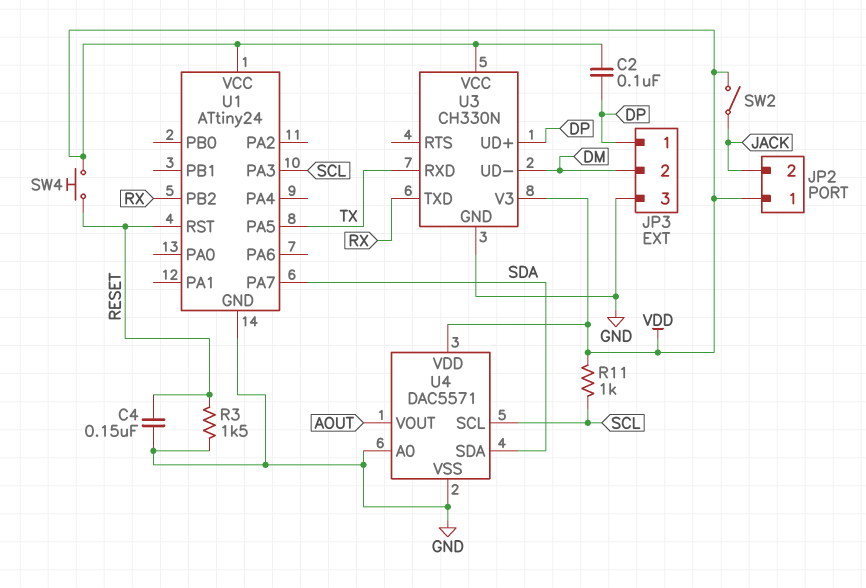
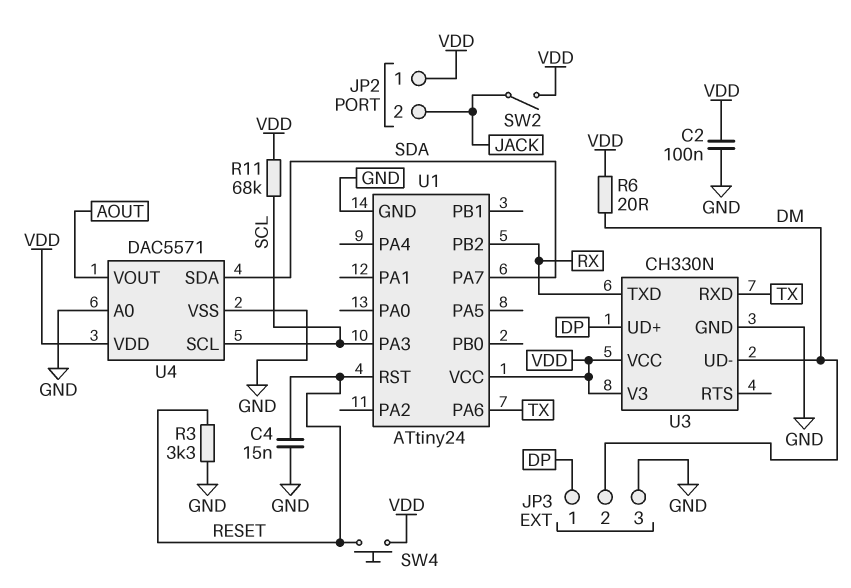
C2: 100nF (DP, VDD) -> 100nF (GND, VDD)
C4: 150nF (GND, RESET) -> 15nF (GND, RESET)
R3: 1.5k (GND, RESET) -> 3.3k (GND, RESET)
R6: none -> 20 (DM, VDD)
R11: 1k (SCL, VDD) -> 68k (SCL, VDD)
U1 pin PA5: TX -> none
U1 pin PA6: none -> TX

